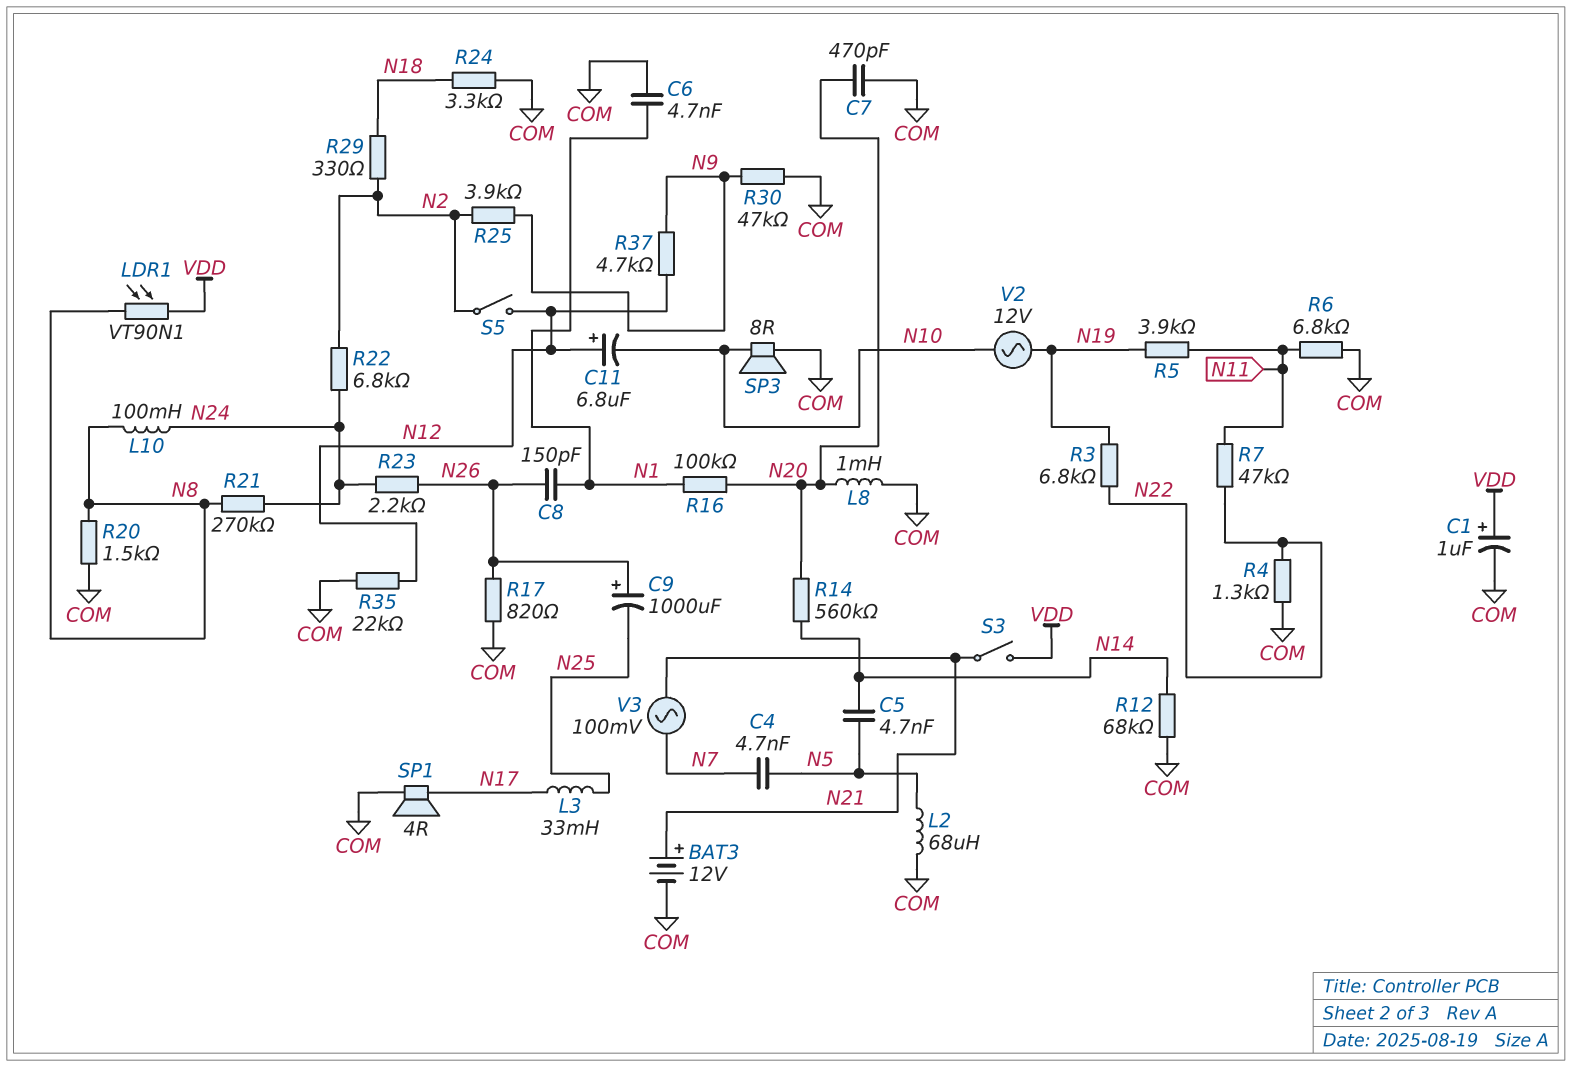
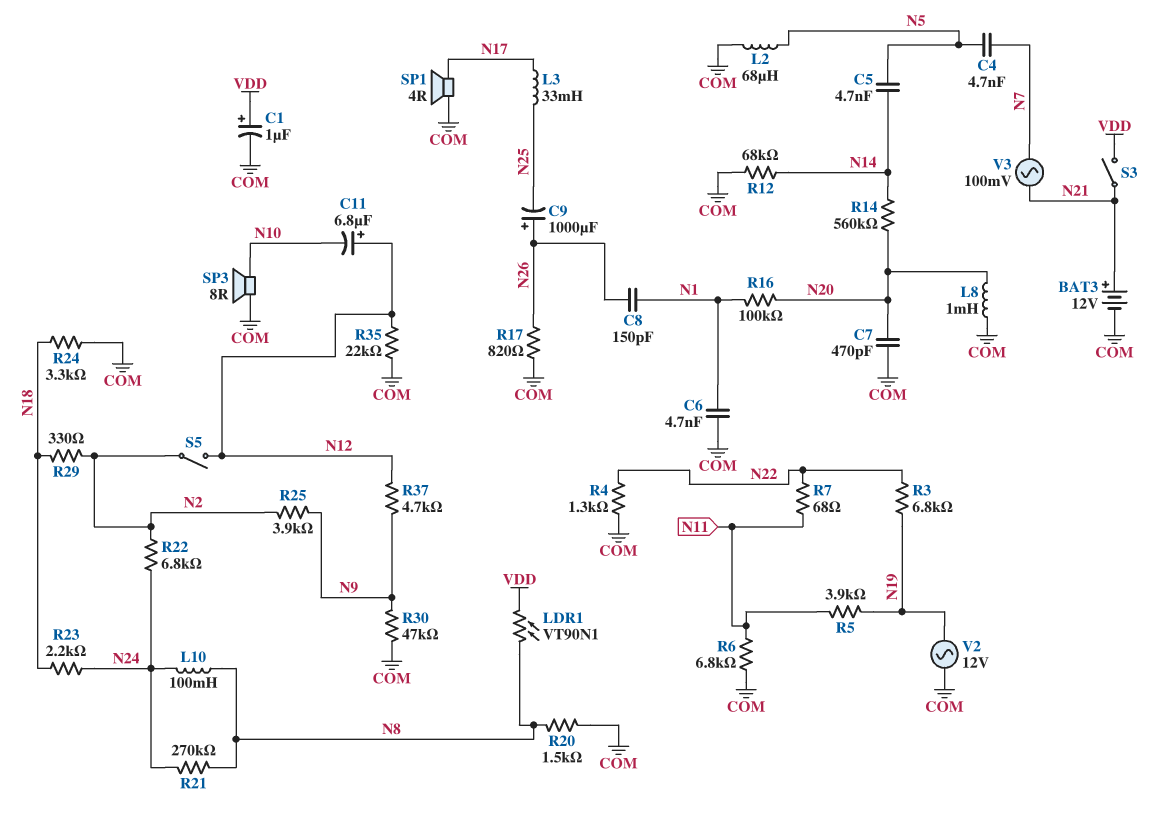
R7: 47k (N11, N22) -> 68 (N11, N22)
R23: 2.2k (N24, N26) -> 2.2k (N18, N24)
V2: AC 12V (N10, N19) -> AC 12V (COM, N19)

